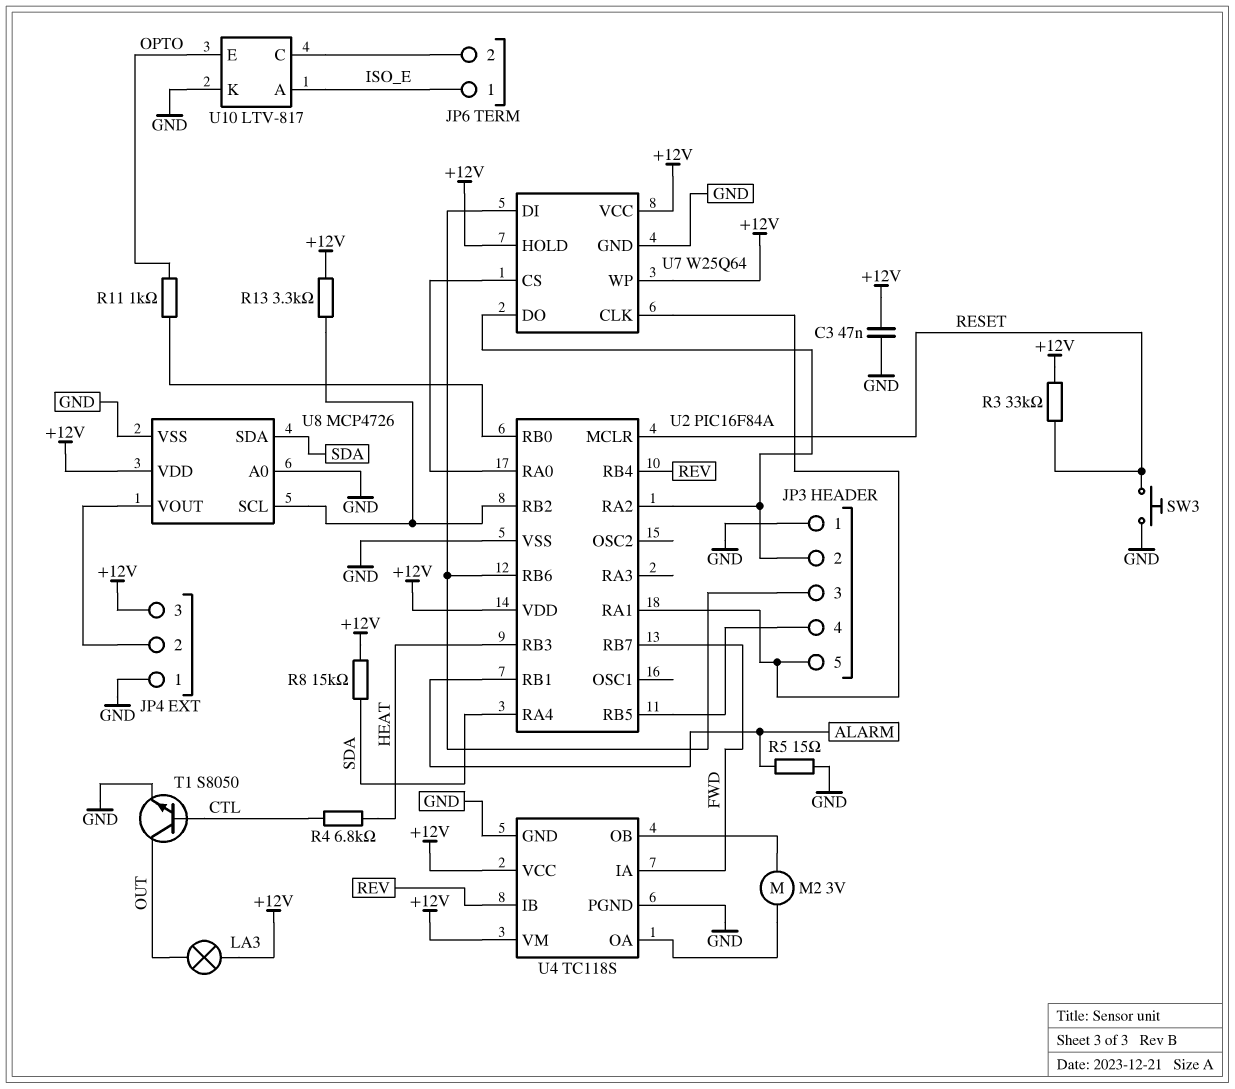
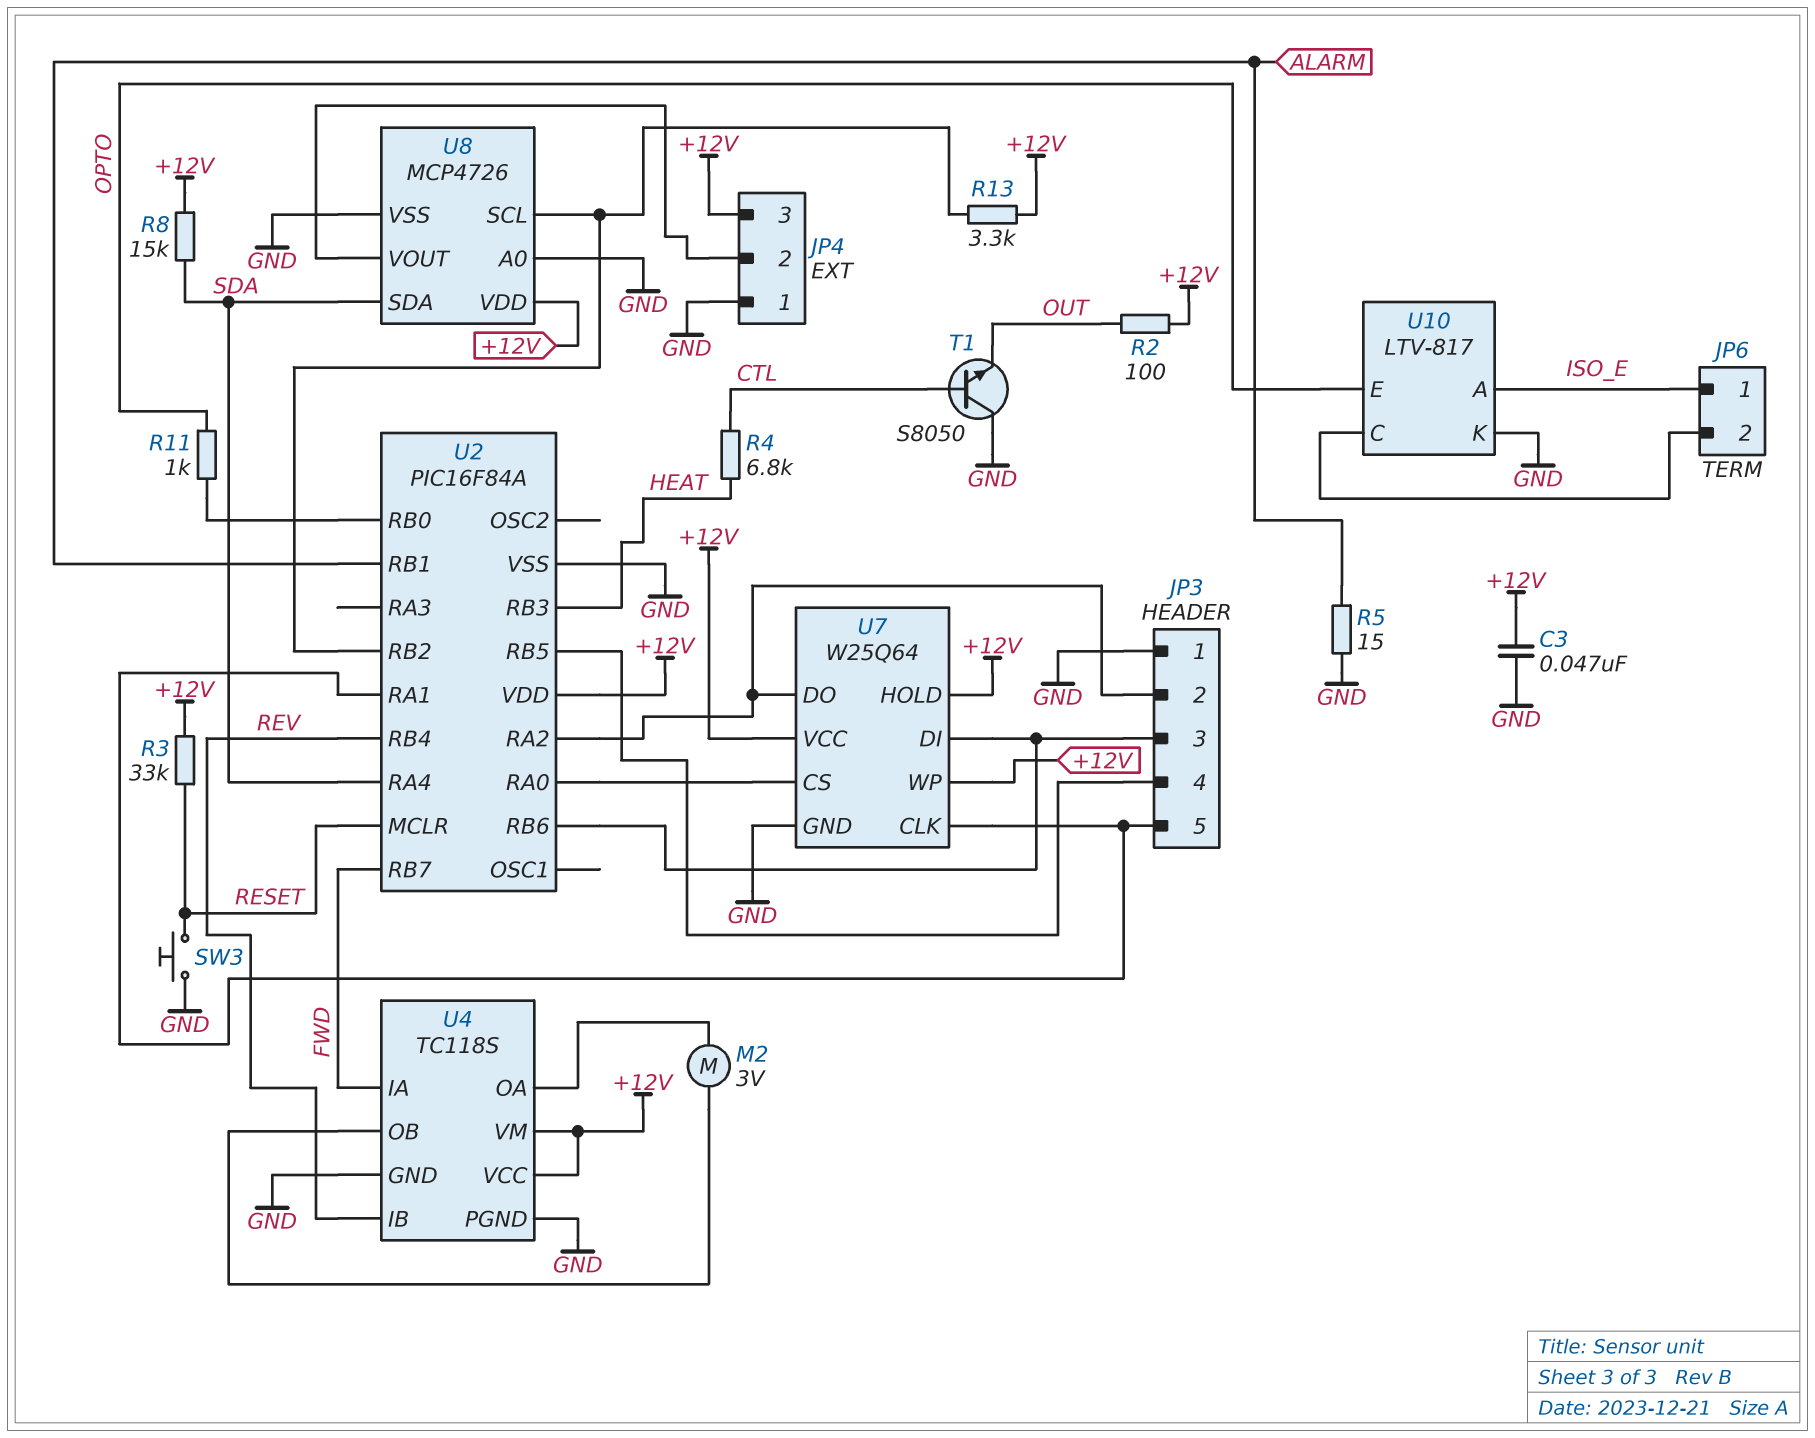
LA3: lamp (+12V, OUT) -> none
R2: none -> 100 (+12V, OUT)
T1: NPN S8050 (B CTL, C OUT, E GND) -> NPN S8050 (B CTL, C GND, E OUT)

